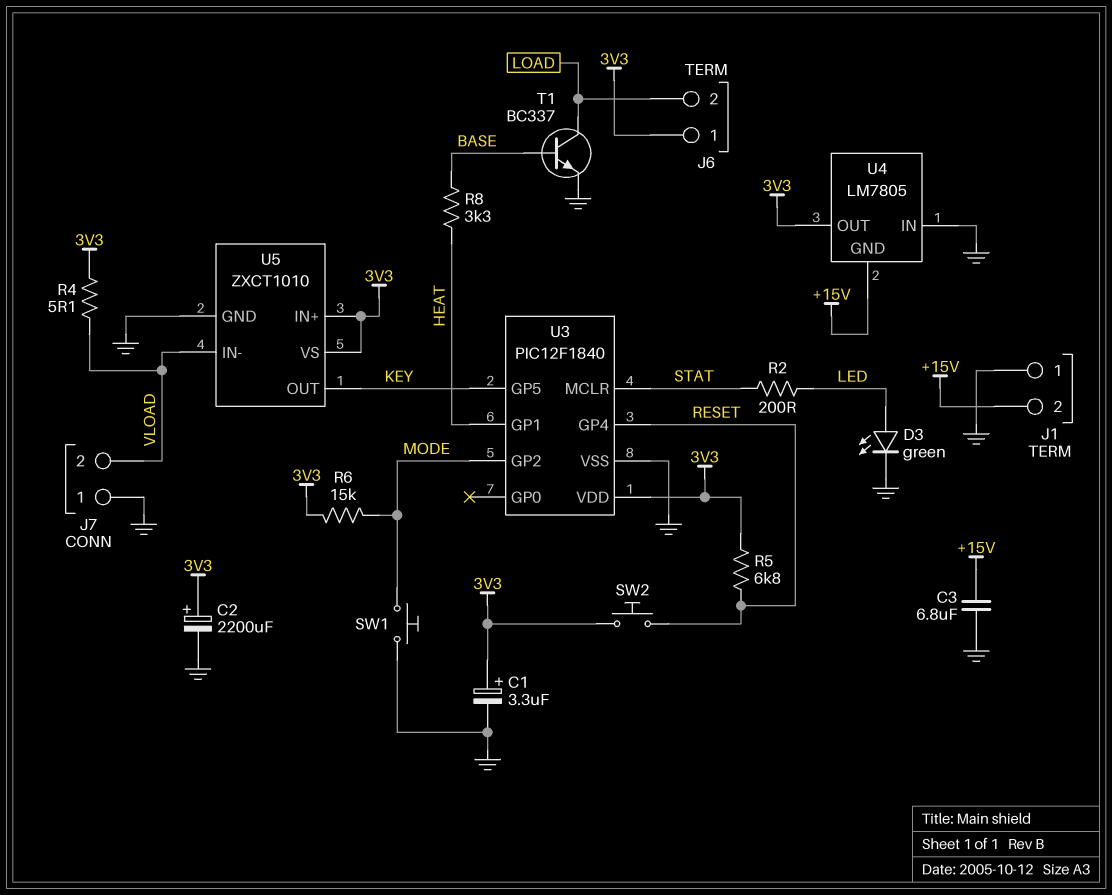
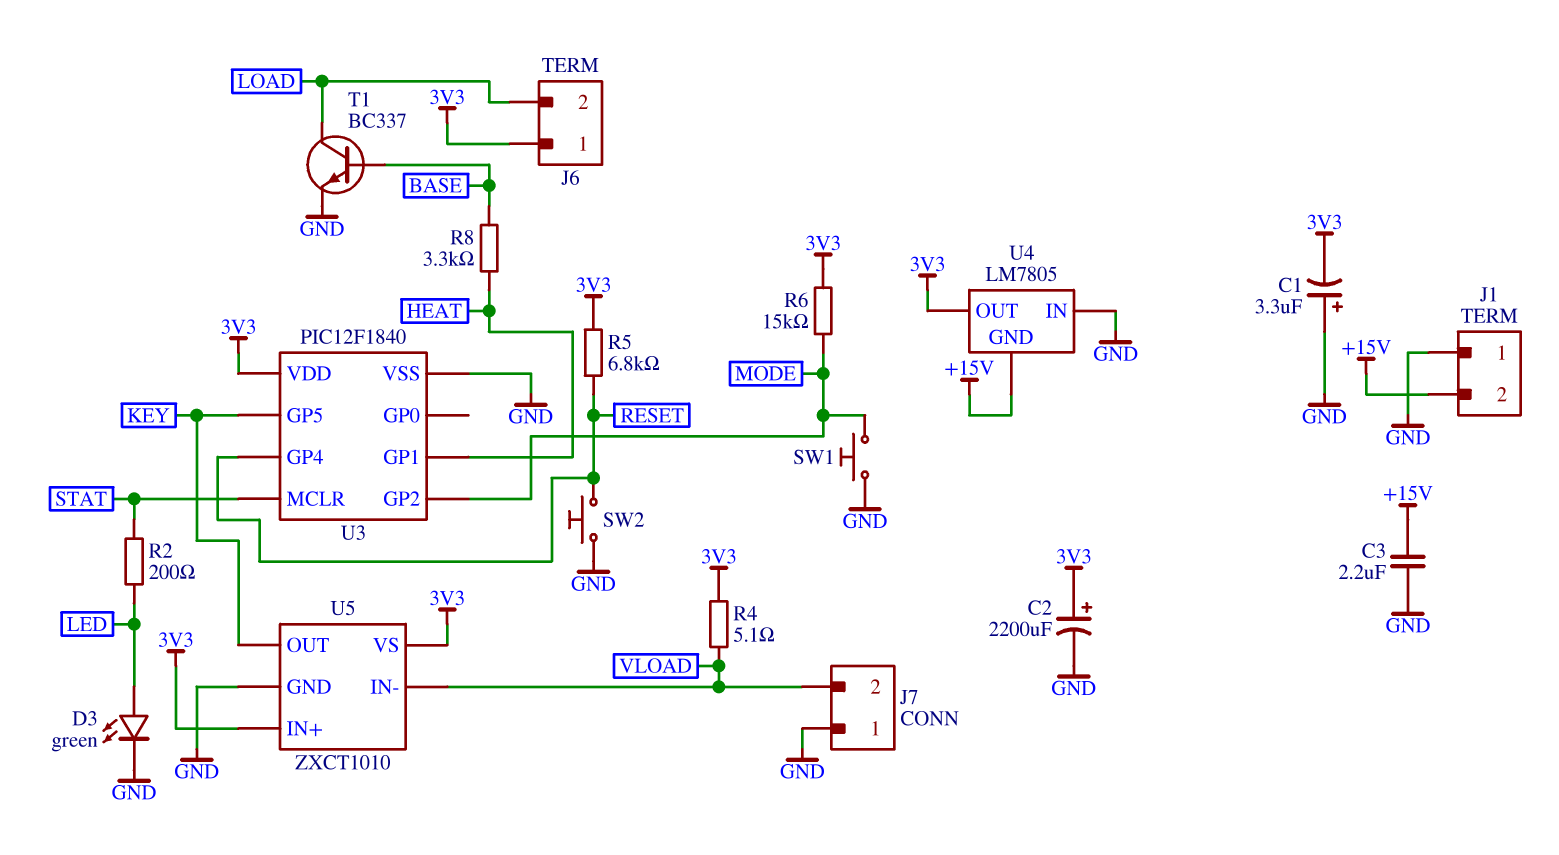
C1: 3.3uF (plus 3V3, minus GND) -> 3.3uF (plus GND, minus 3V3)
C3: 6.8uF (+15V, GND) -> 2.2uF (+15V, GND)
SW2: button (3V3, RESET) -> button (GND, RESET)

